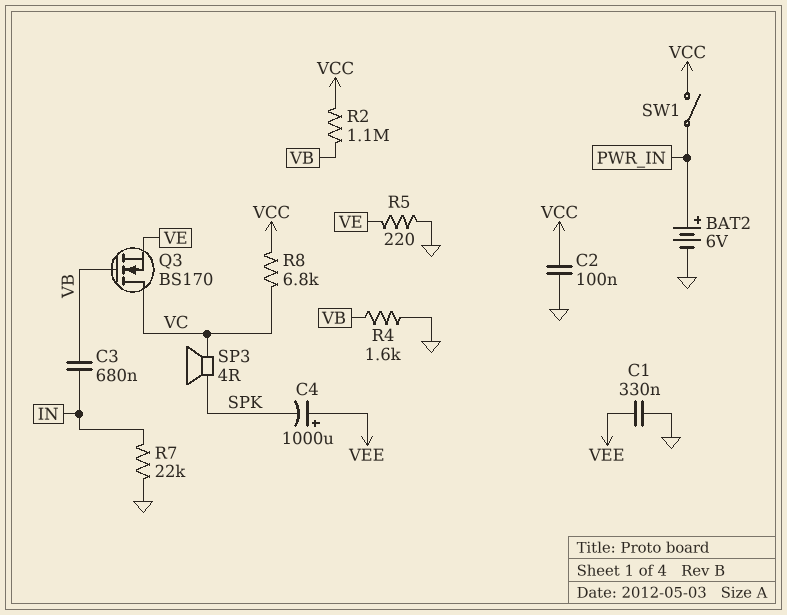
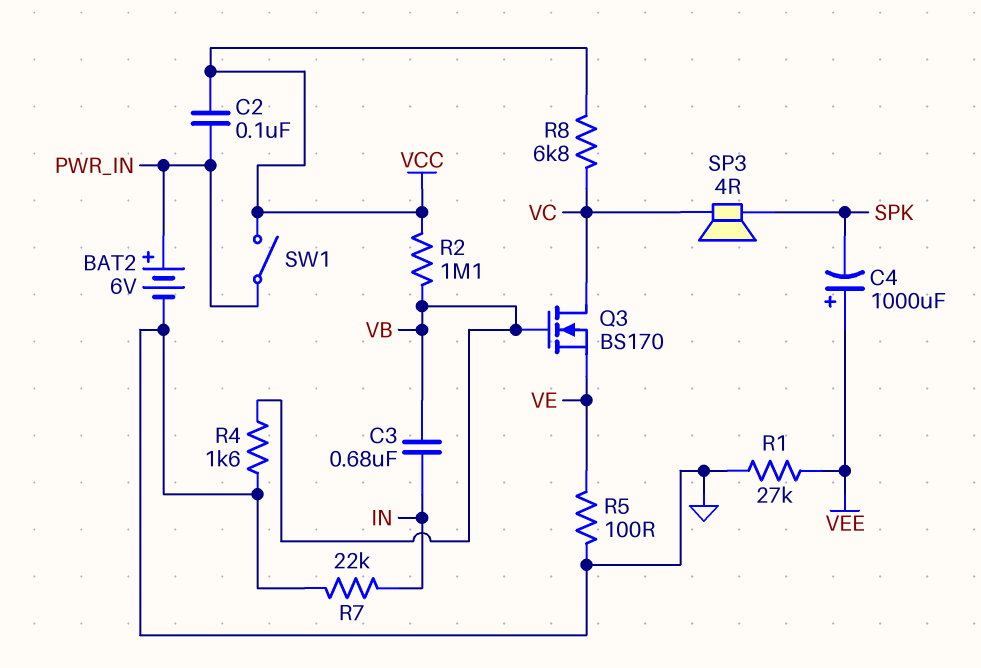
C1: 330nF (GND, VEE) -> none
C2: 100nF (GND, VCC) -> 100nF (PWR_IN, VCC)
R1: none -> 27k (GND, VEE)
R5: 220 (GND, VE) -> 100 (GND, VE)

